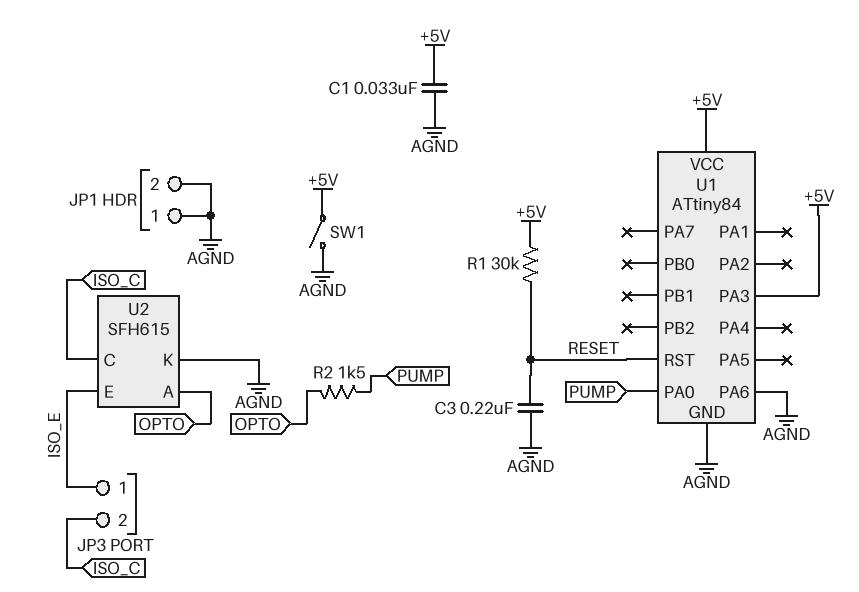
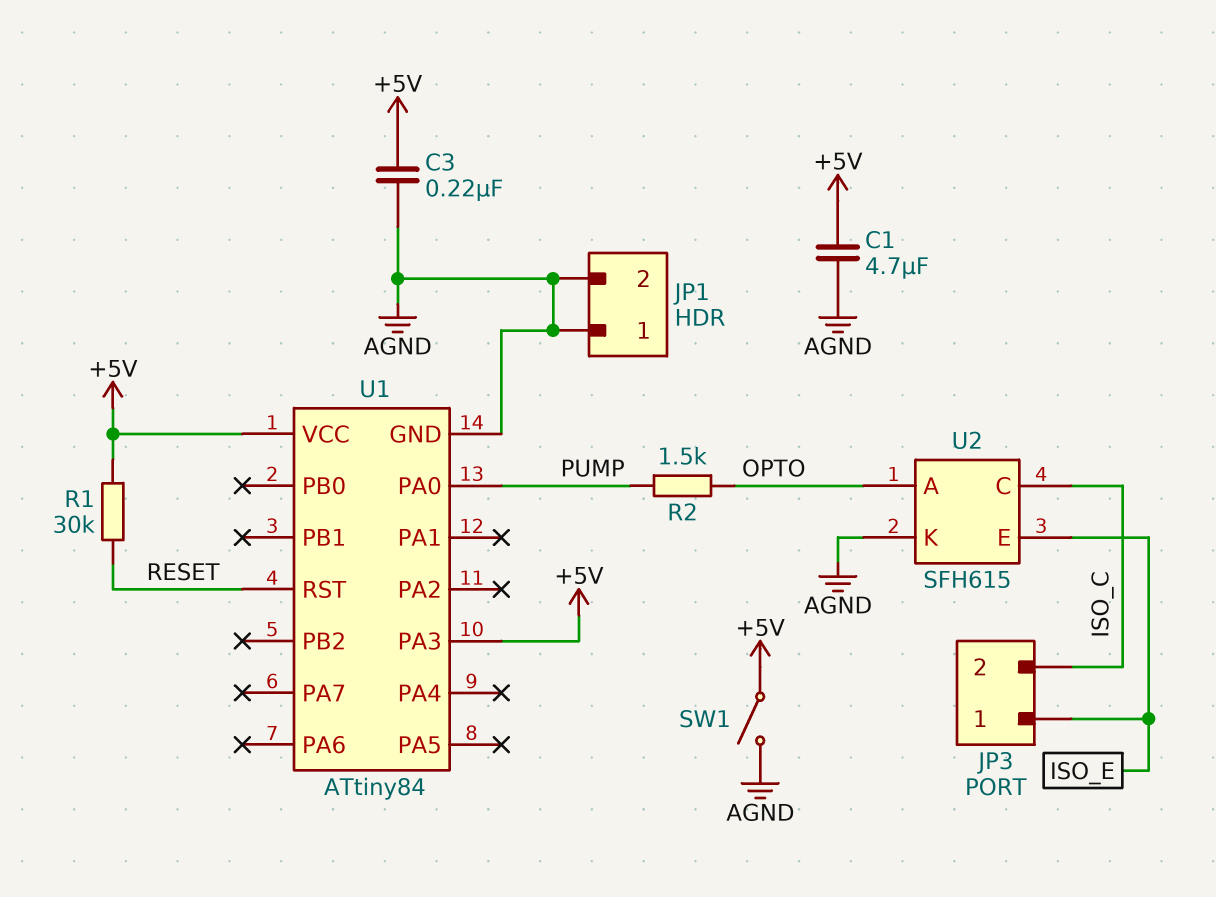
C1: 33nF (+5V, AGND) -> 4.7uF (+5V, AGND)
C3: 220nF (AGND, RESET) -> 220nF (+5V, AGND)
U1 pin PA6: AGND -> none

